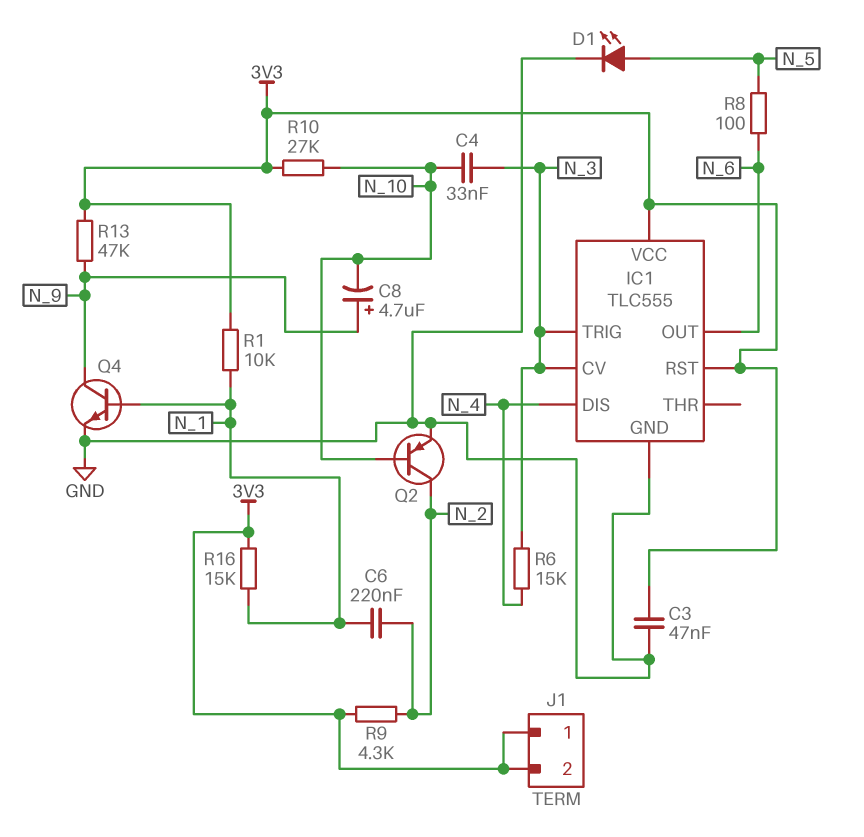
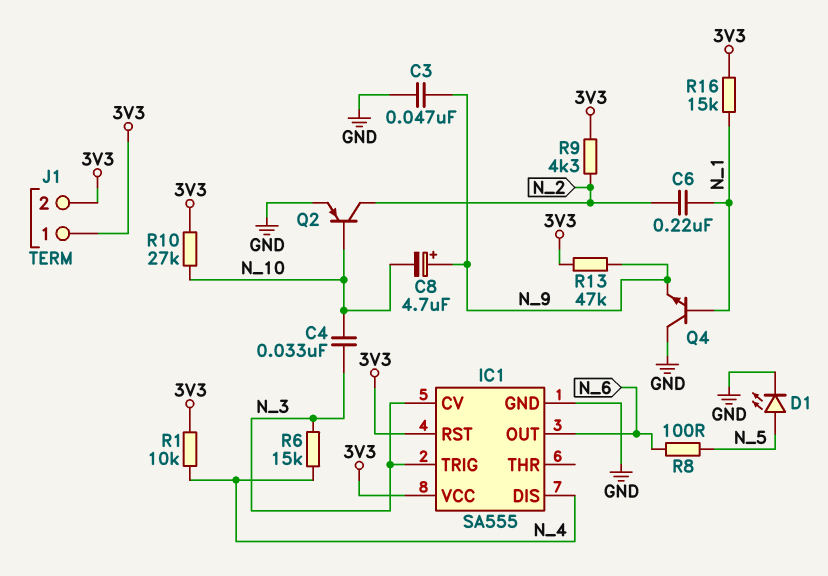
C3: 47nF (3V3, GND) -> 47nF (GND, N_9)
IC1: TLC555 -> SA555
Q4: NPN (B N_1, C N_9, E GND) -> NPN (B N_1, C GND, E N_9)
R1: 10k (3V3, N_1) -> 10k (3V3, N_4)

